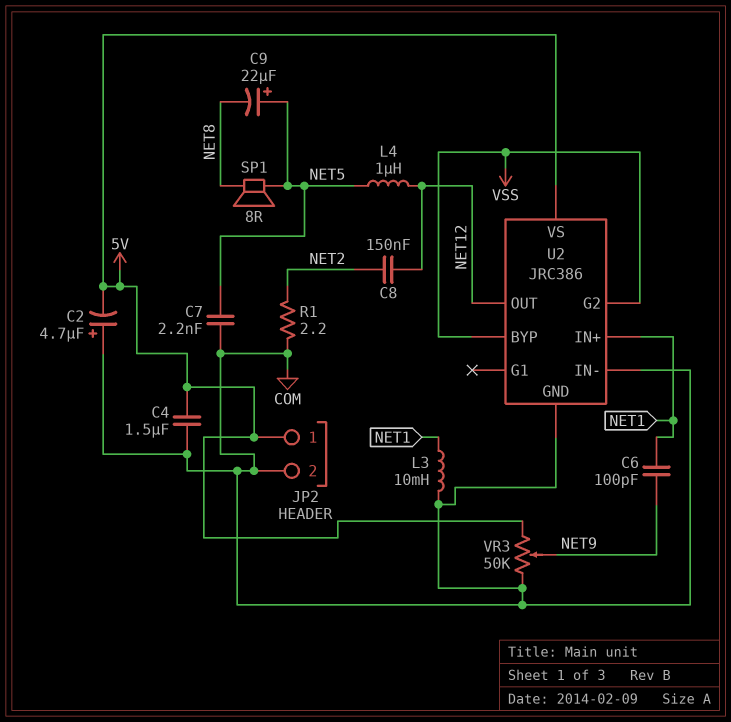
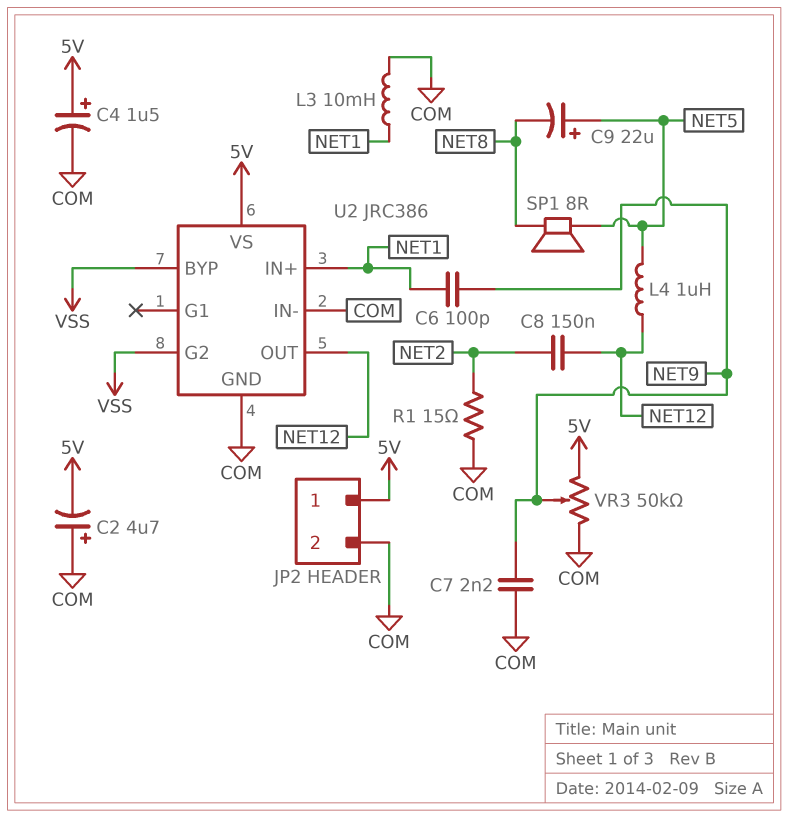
C4: 1.5uF (5V, COM) -> 1.5uF (plus 5V, minus COM)
C7: 2.2nF (COM, NET5) -> 2.2nF (COM, NET9)
R1: 2.2 (COM, NET2) -> 15 (COM, NET2)

